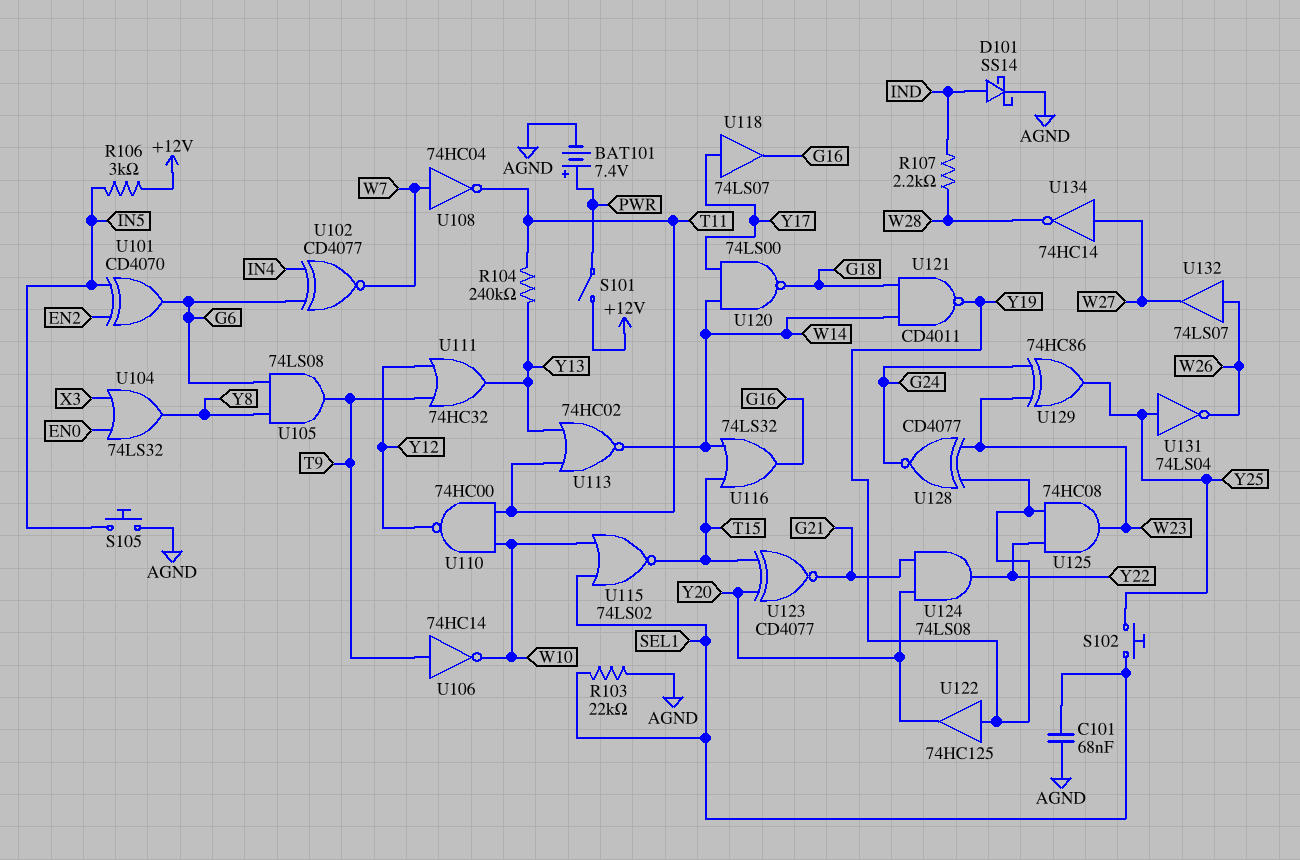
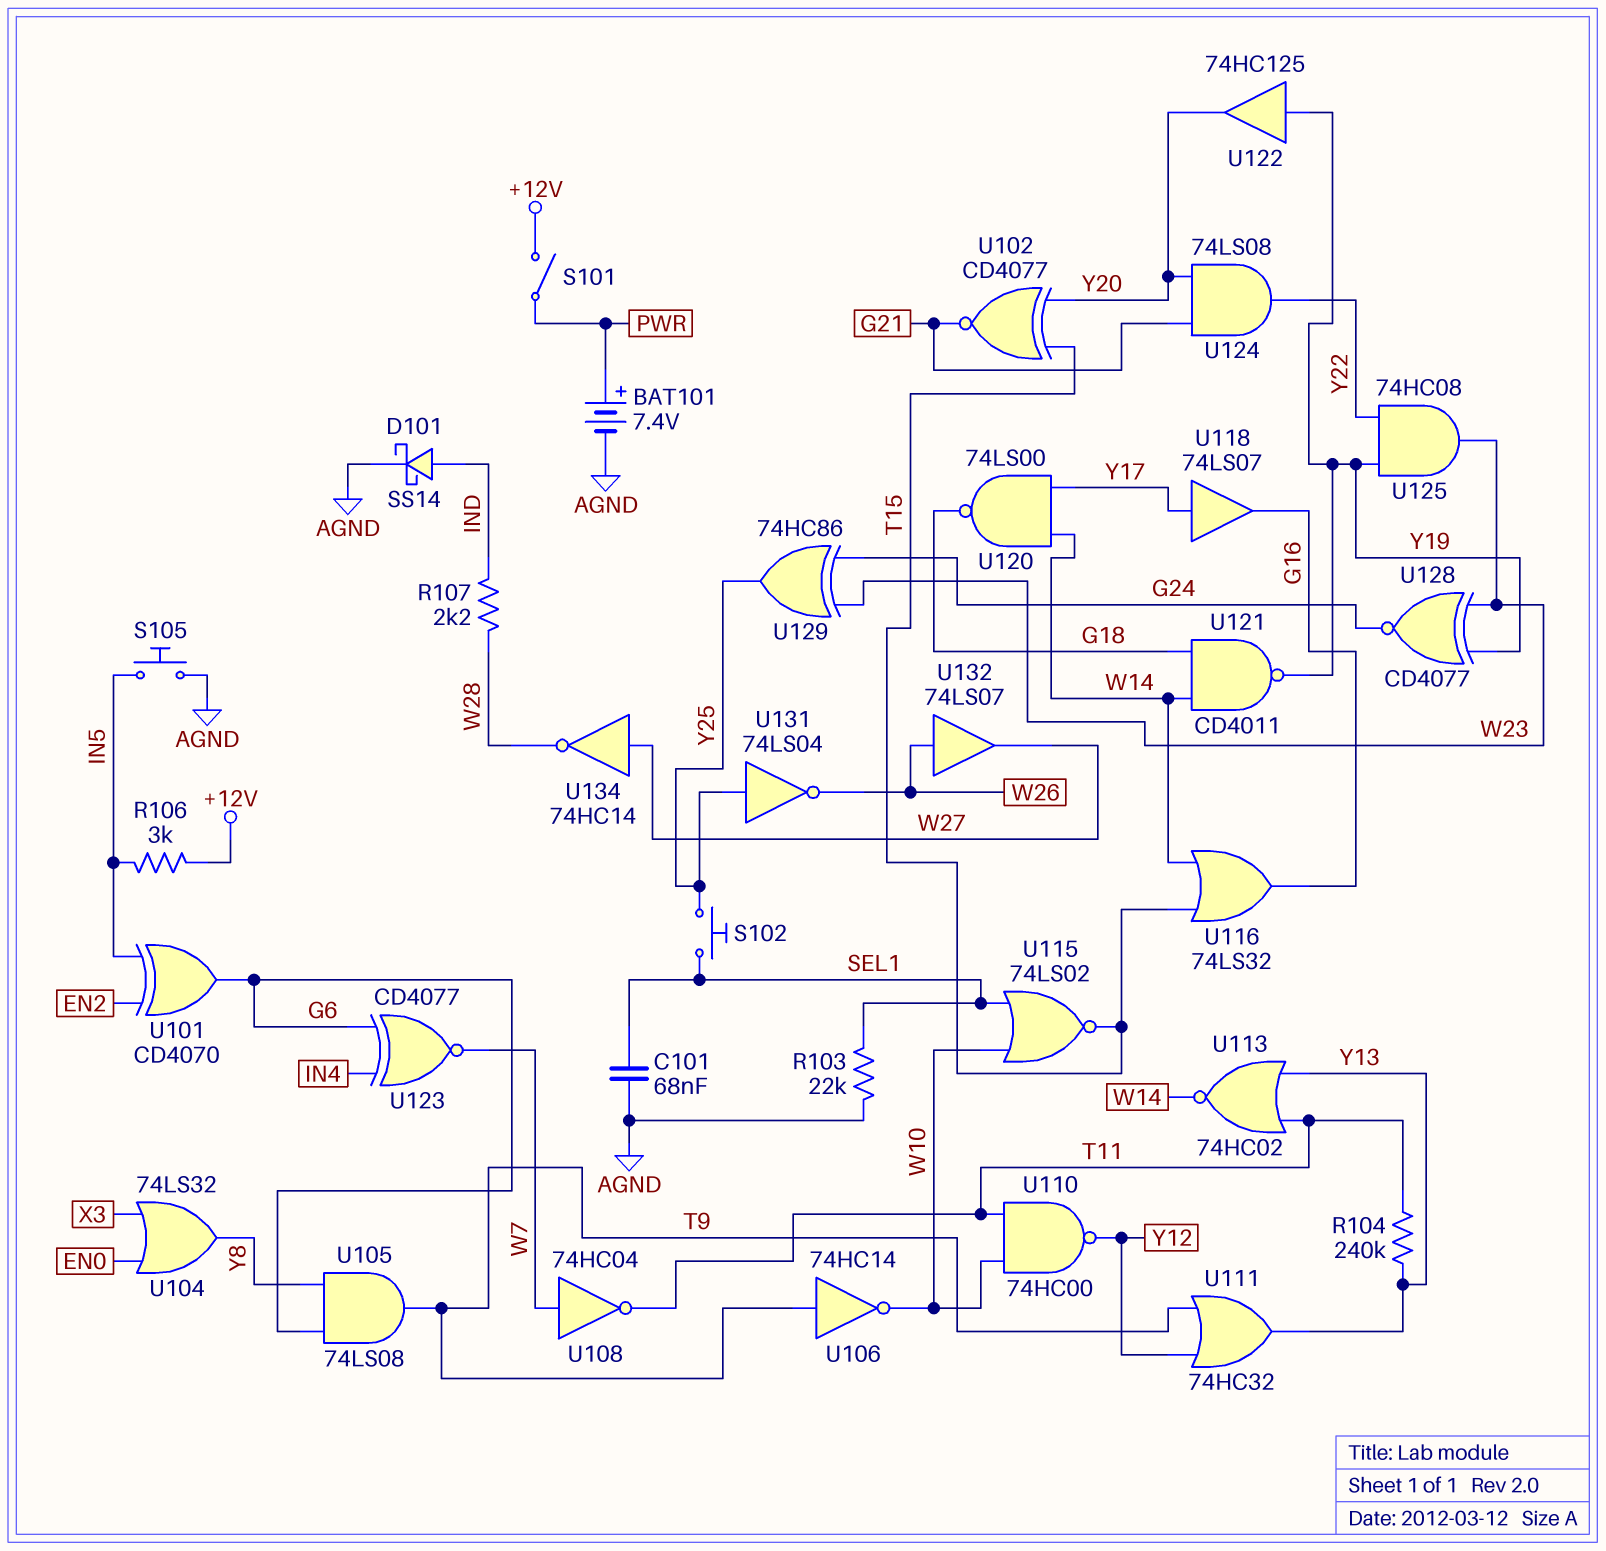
U102: XNOR CD4077 (in G6, in IN4, out W7) -> XNOR CD4077 (in T15, in Y20, out G21)
U123: XNOR CD4077 (in T15, in Y20, out G21) -> XNOR CD4077 (in G6, in IN4, out W7)

